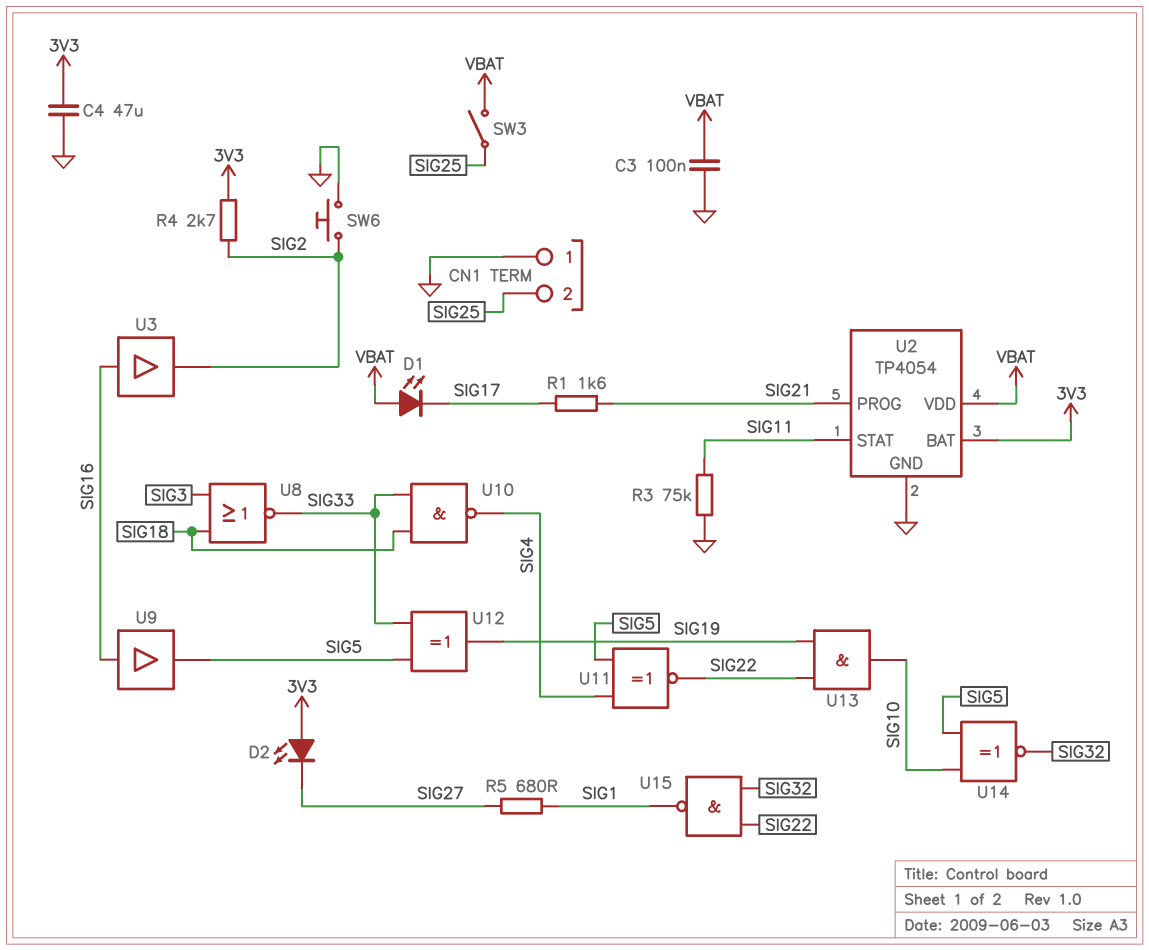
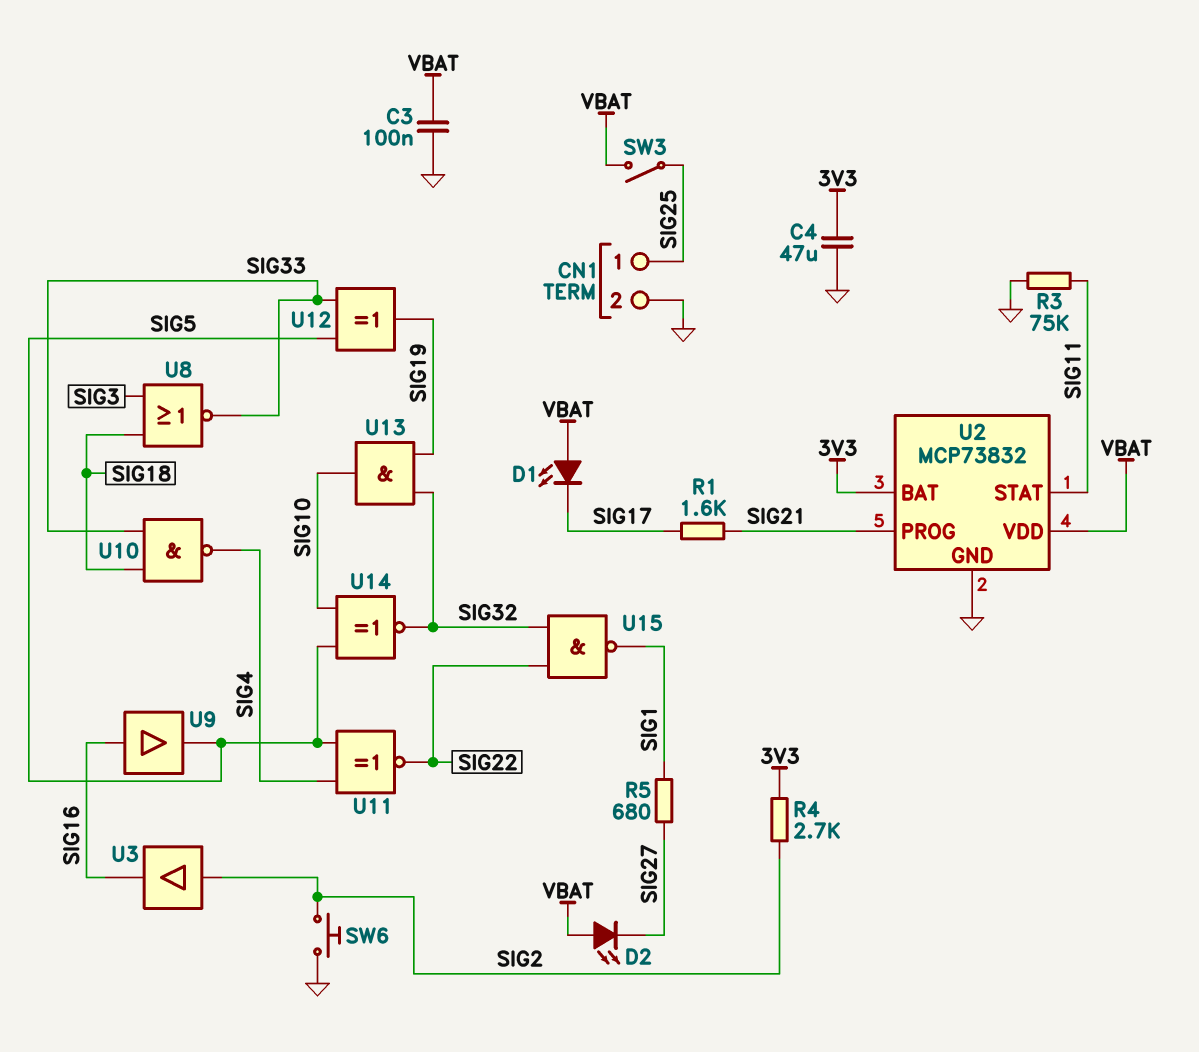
CN1 pin 1: GND -> SIG25
CN1 pin 2: SIG25 -> GND
D2: LED (A 3V3, K SIG27) -> LED (A VBAT, K SIG27)
U2: TP4054 -> MCP73832
U3: buffer (in SIG16, out SIG2) -> buffer (in SIG2, out SIG16)
U13: AND (in SIG19, in SIG22, out SIG10) -> AND (in SIG19, in SIG32, out SIG10)

